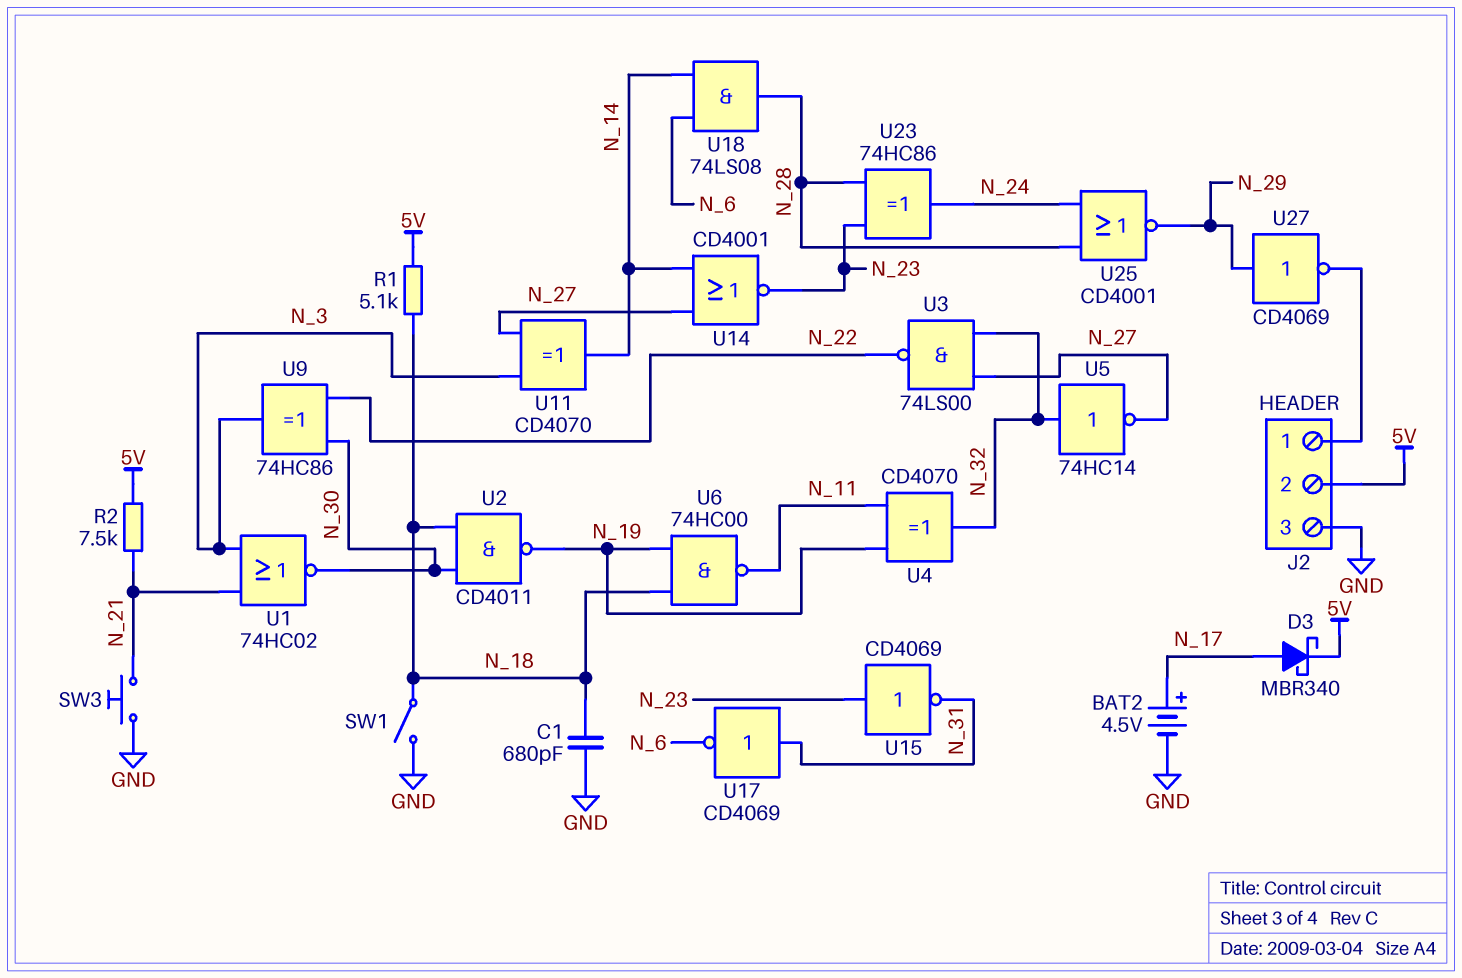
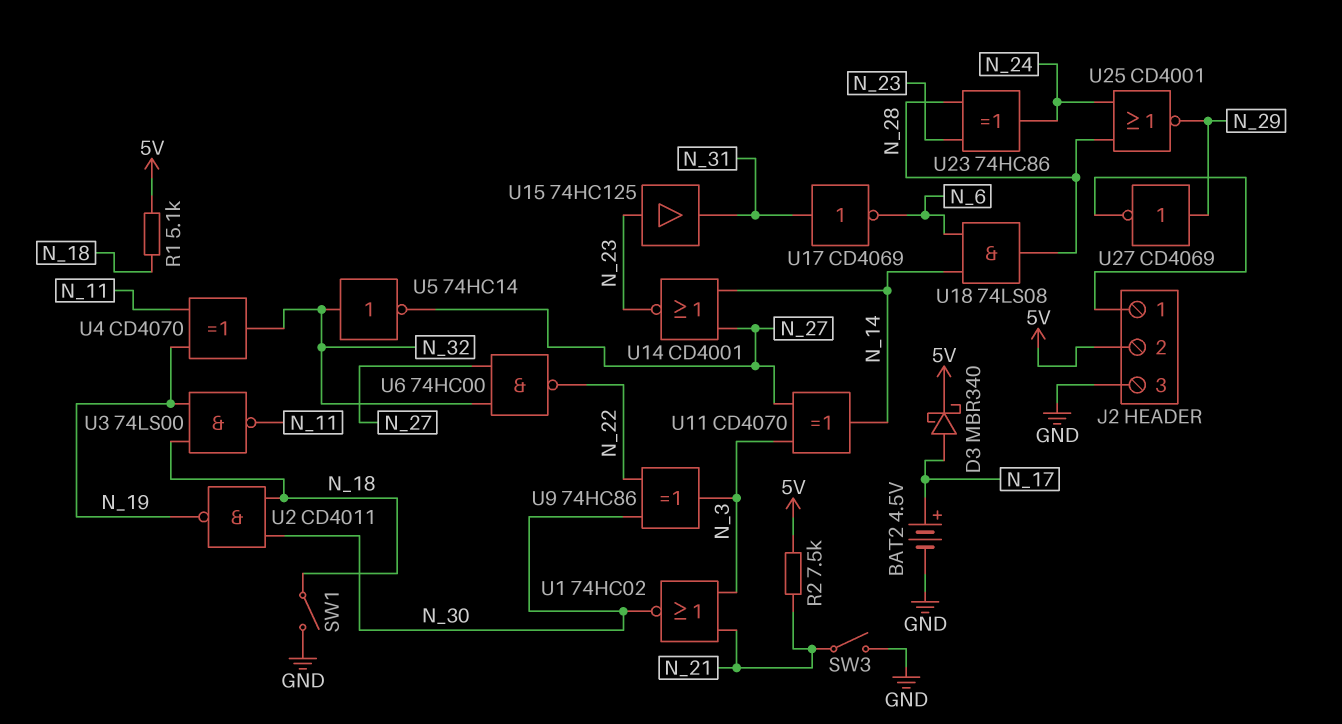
C1: 680pF (GND, N_18) -> none
SW3: button (GND, N_21) -> switch (GND, N_21)
U3: NAND 74LS00 (in N_27, in N_32, out N_22) -> NAND 74LS00 (in N_18, in N_19, out N_11)
U6: NAND 74HC00 (in N_18, in N_19, out N_11) -> NAND 74HC00 (in N_27, in N_32, out N_22)
U15: NOT CD4069 (in N_23, out N_31) -> buffer 74HC125 (in N_23, out N_31)

